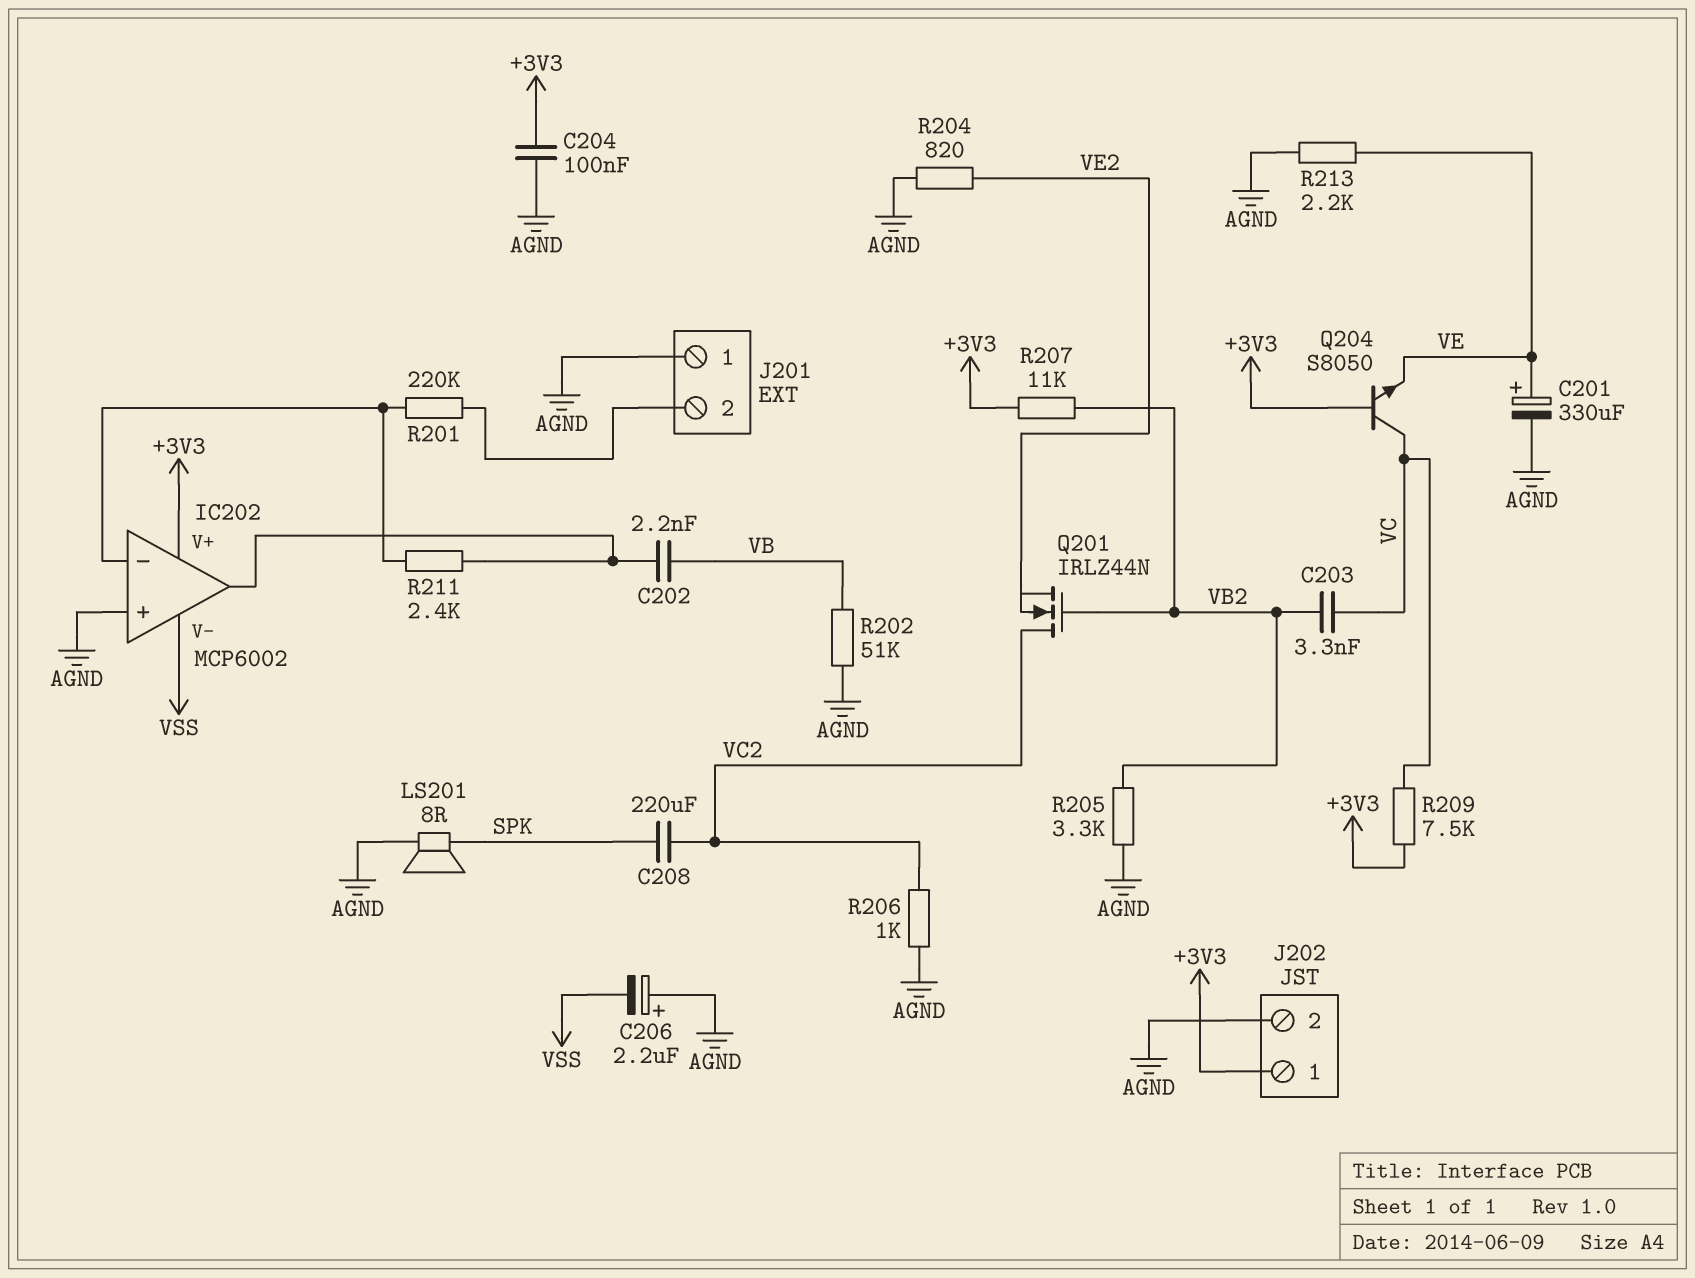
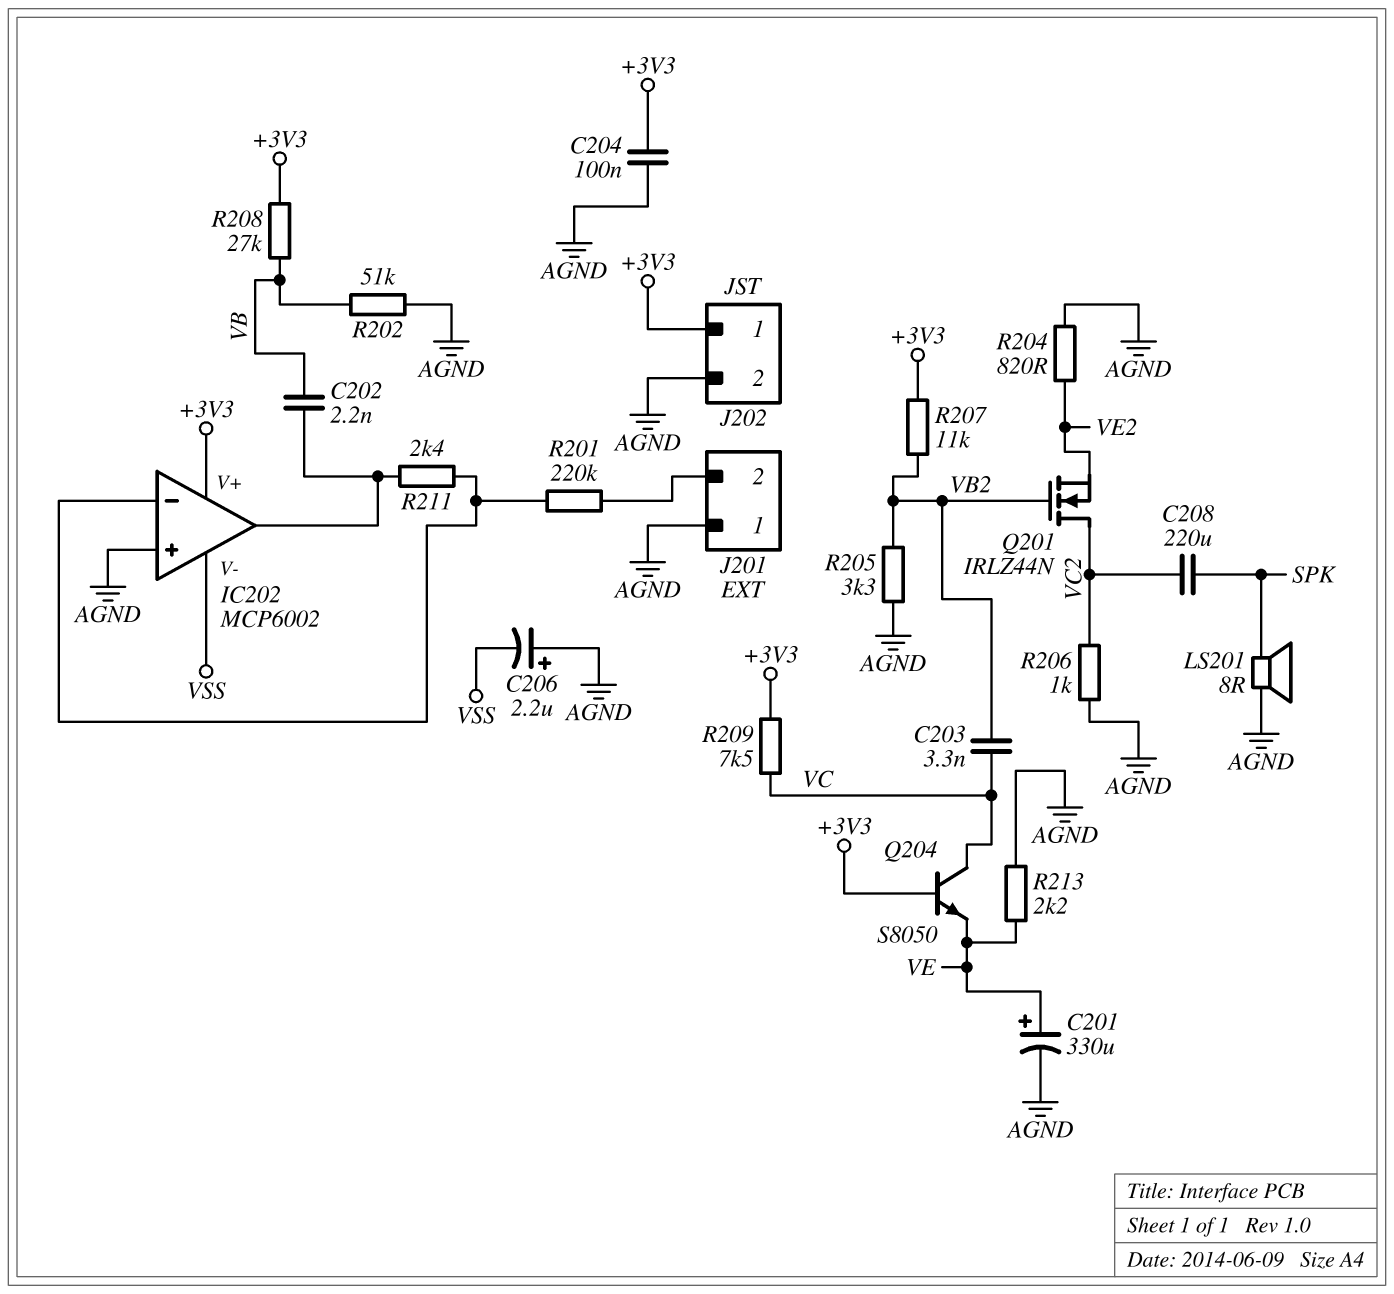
R208: none -> 27k (+3V3, VB)

